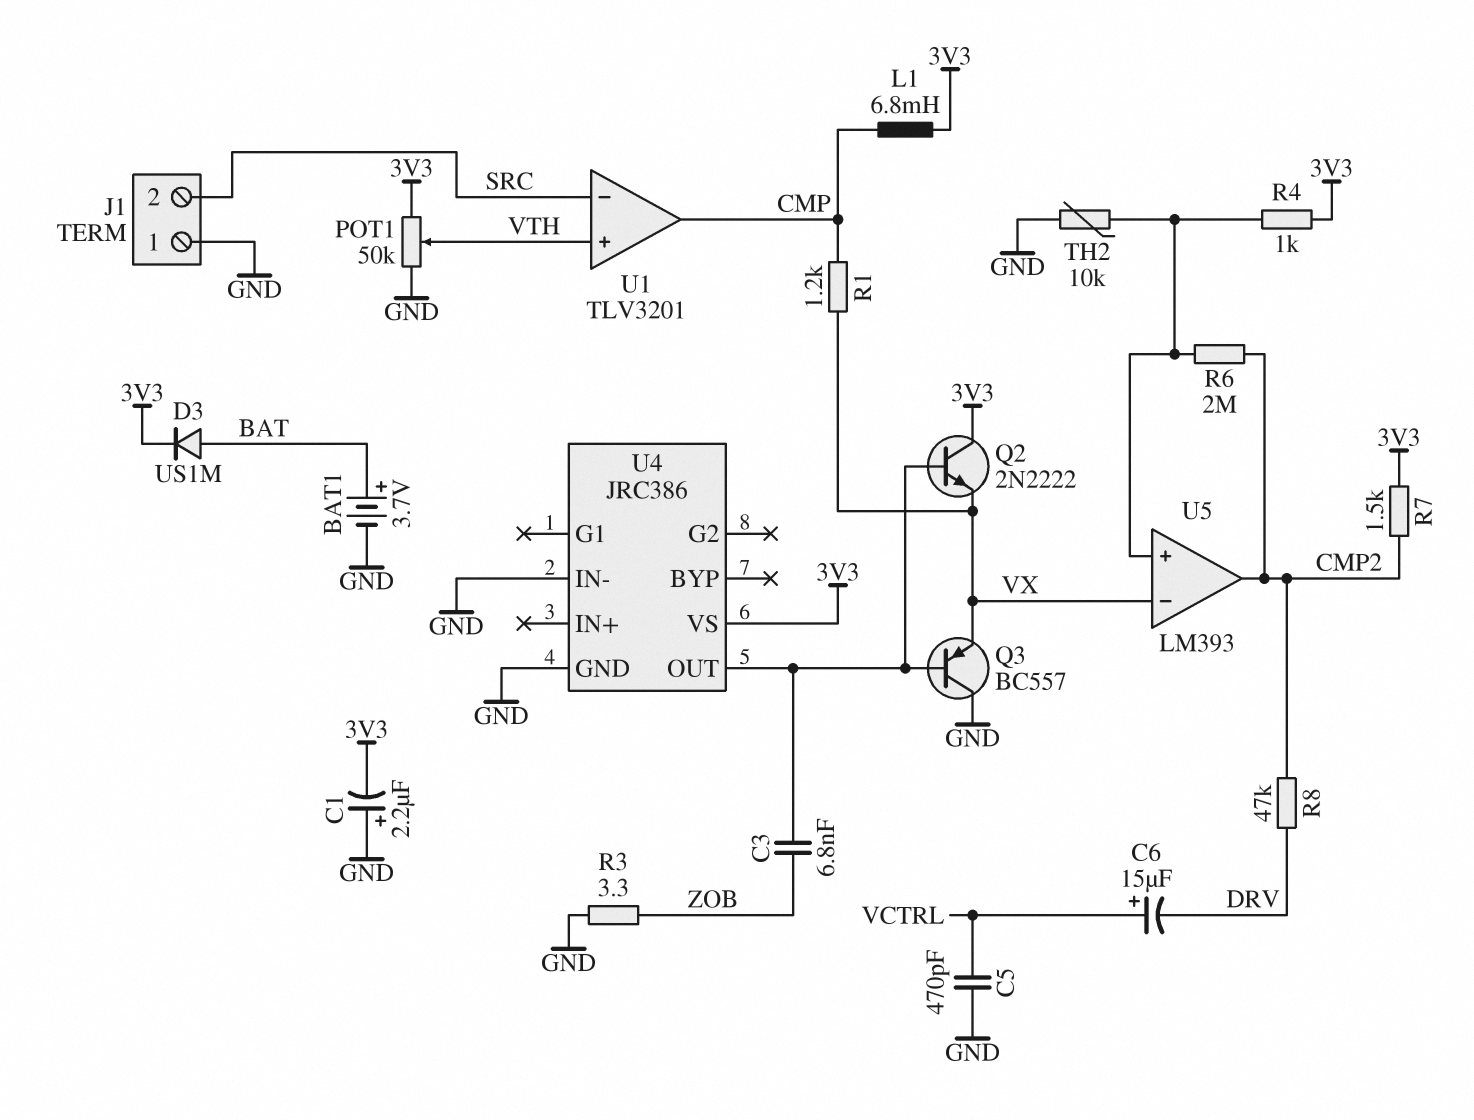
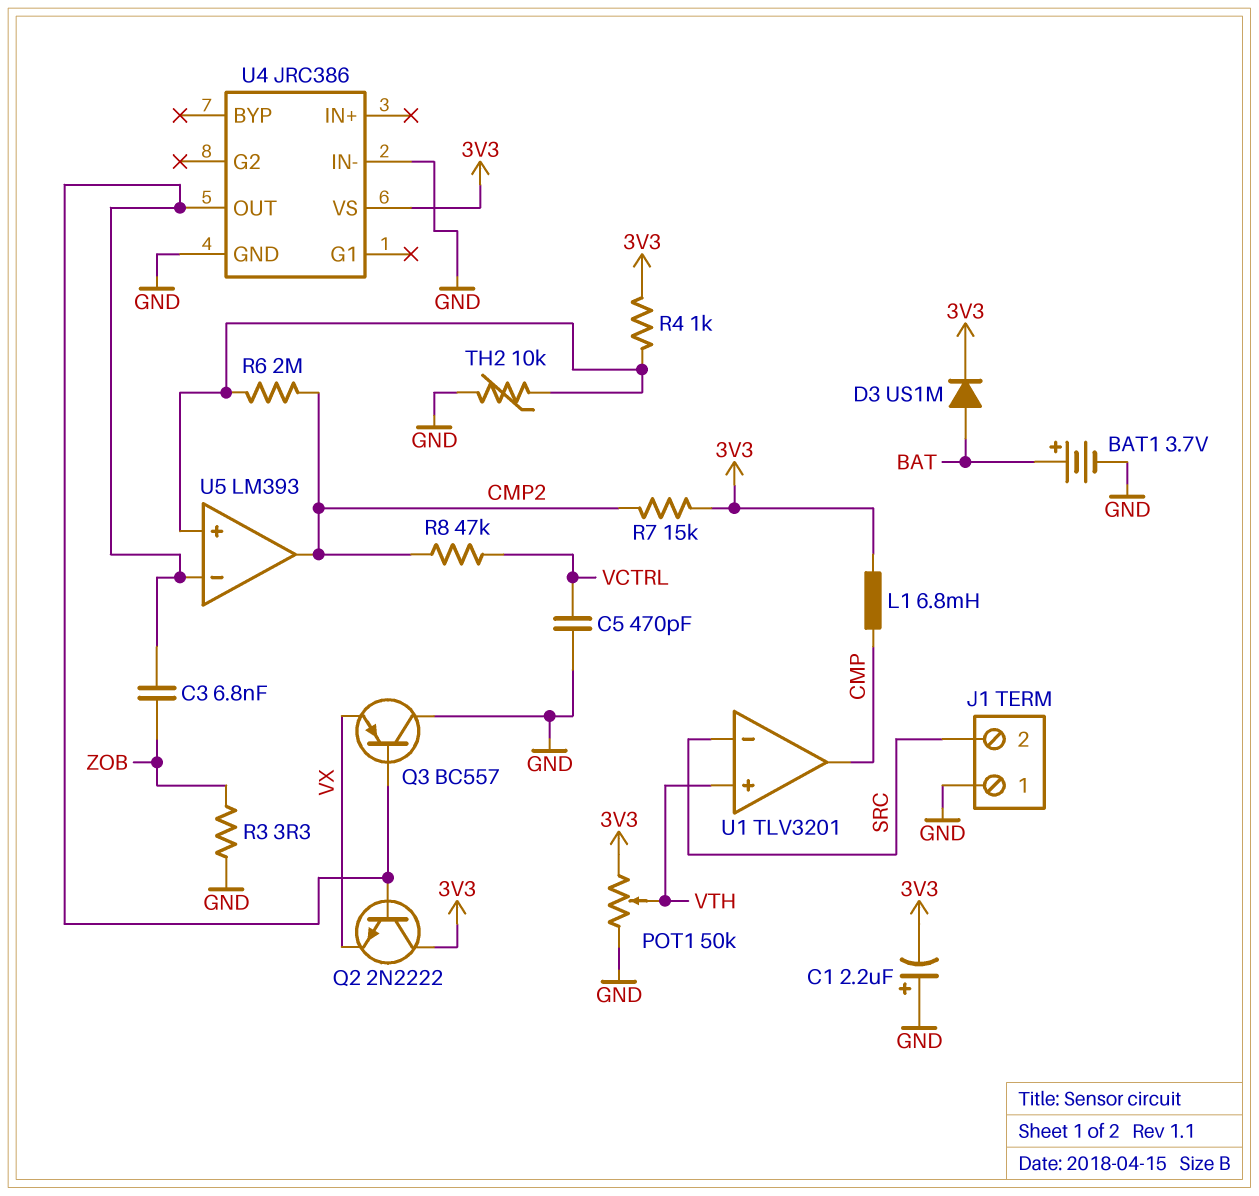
C6: 15uF (plus VCTRL, minus DRV) -> none
R1: 1.2k (CMP, VX) -> none
R7: 1.5k (3V3, CMP2) -> 15k (3V3, CMP2)
R8: 47k (CMP2, DRV) -> 47k (CMP2, VCTRL)
U5 pin in-: VX -> U4/OUT

